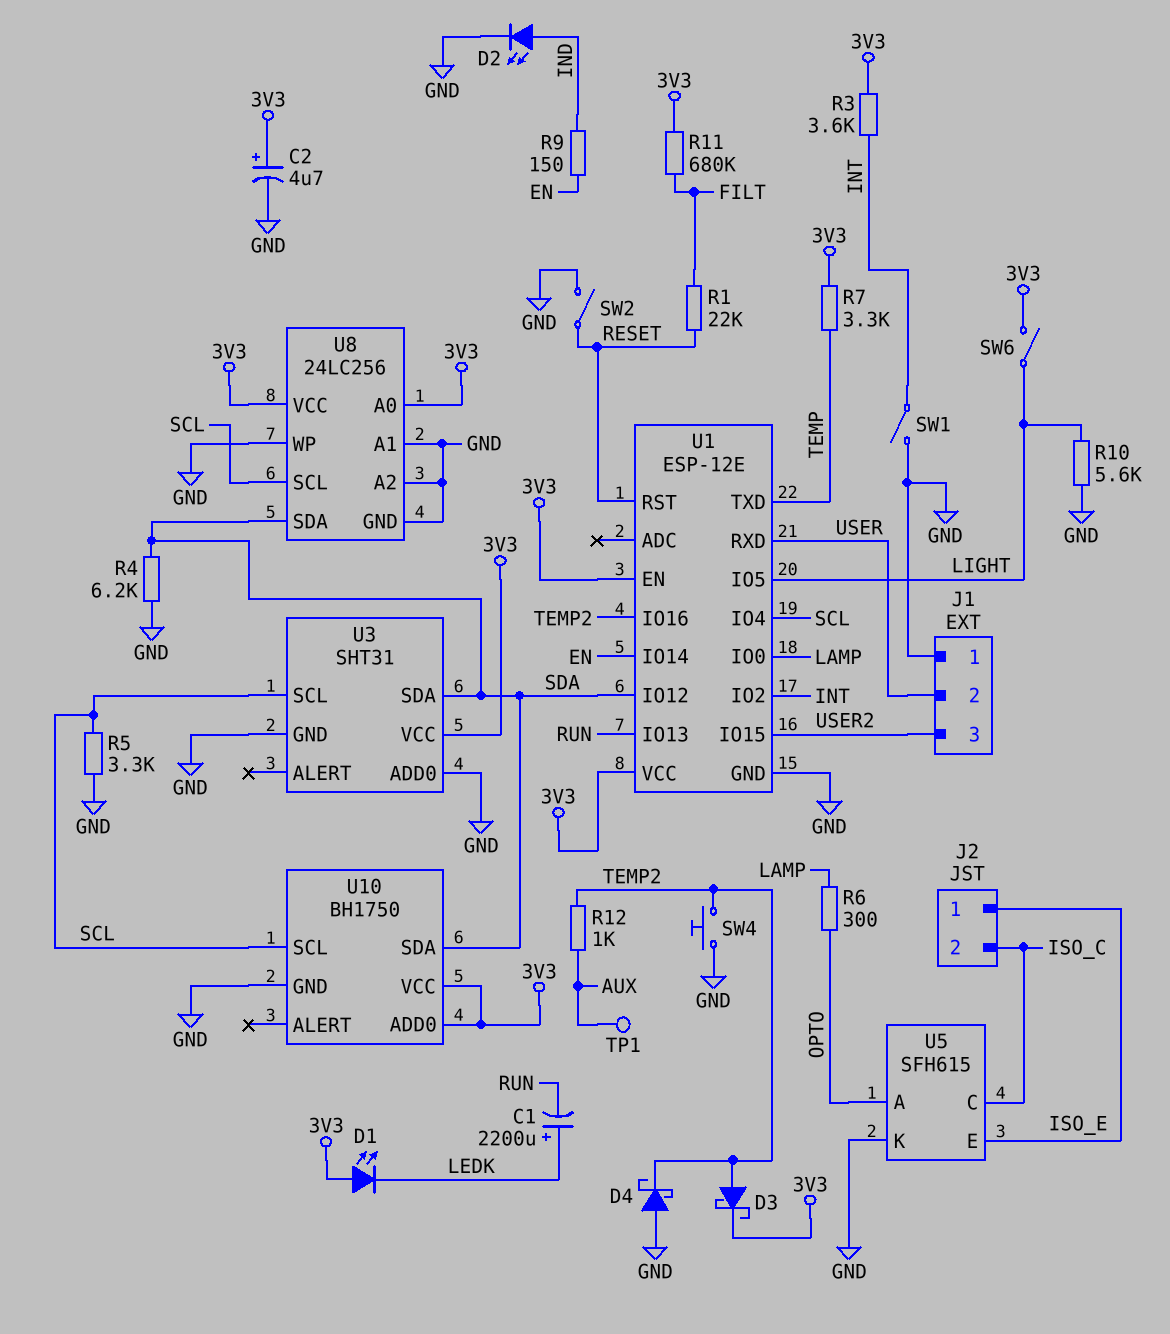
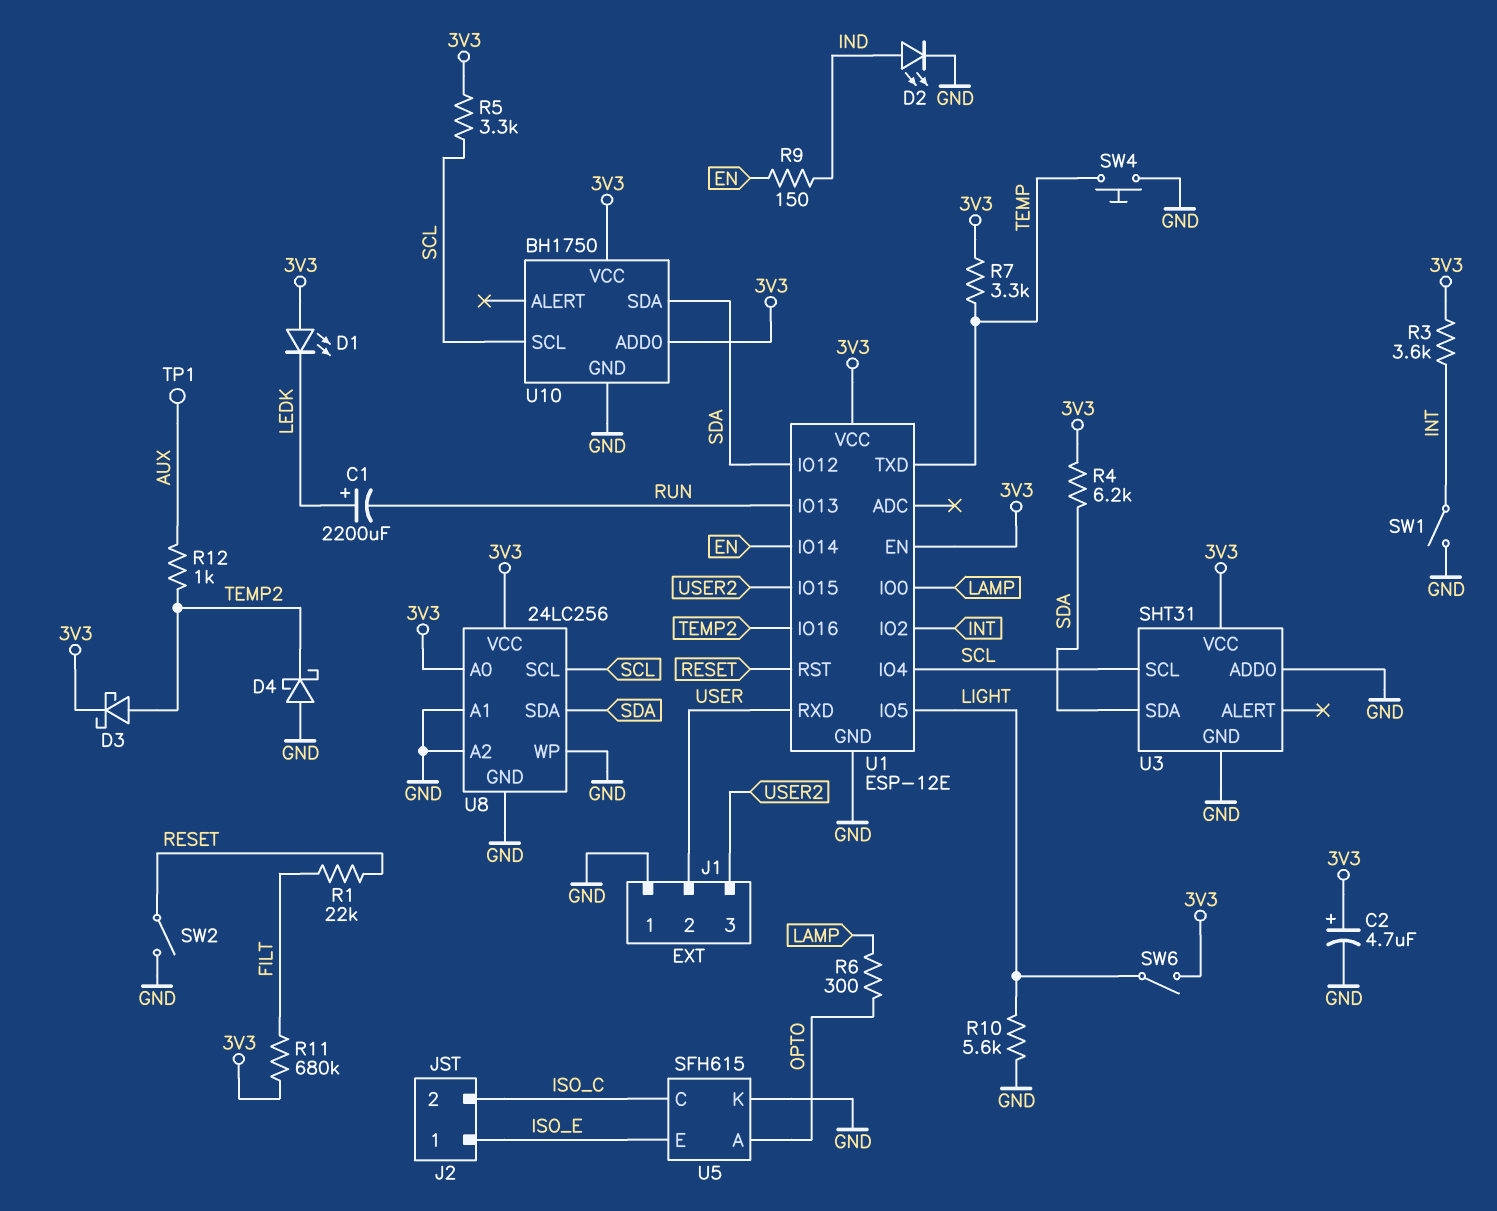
R4: 6.2k (GND, SDA) -> 6.2k (3V3, SDA)
R5: 3.3k (GND, SCL) -> 3.3k (3V3, SCL)
SW4: button (GND, TEMP2) -> button (GND, TEMP)

